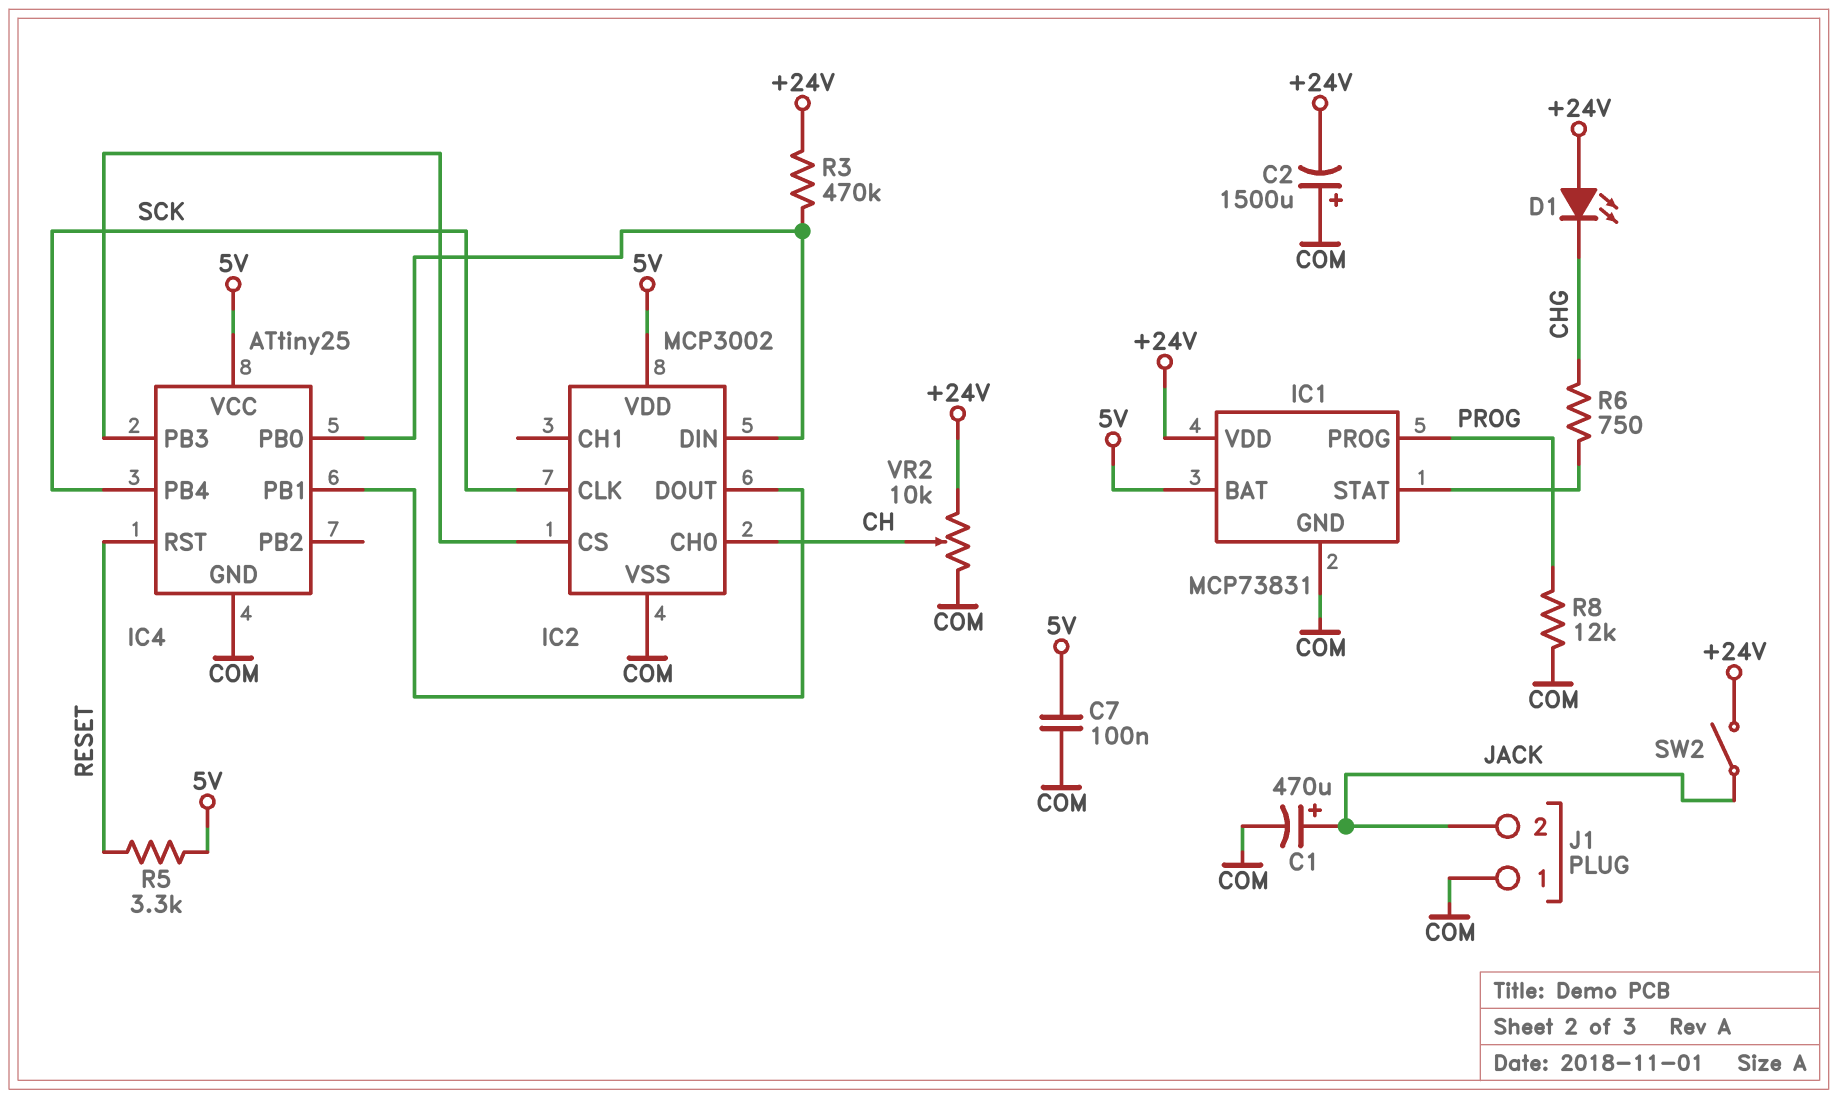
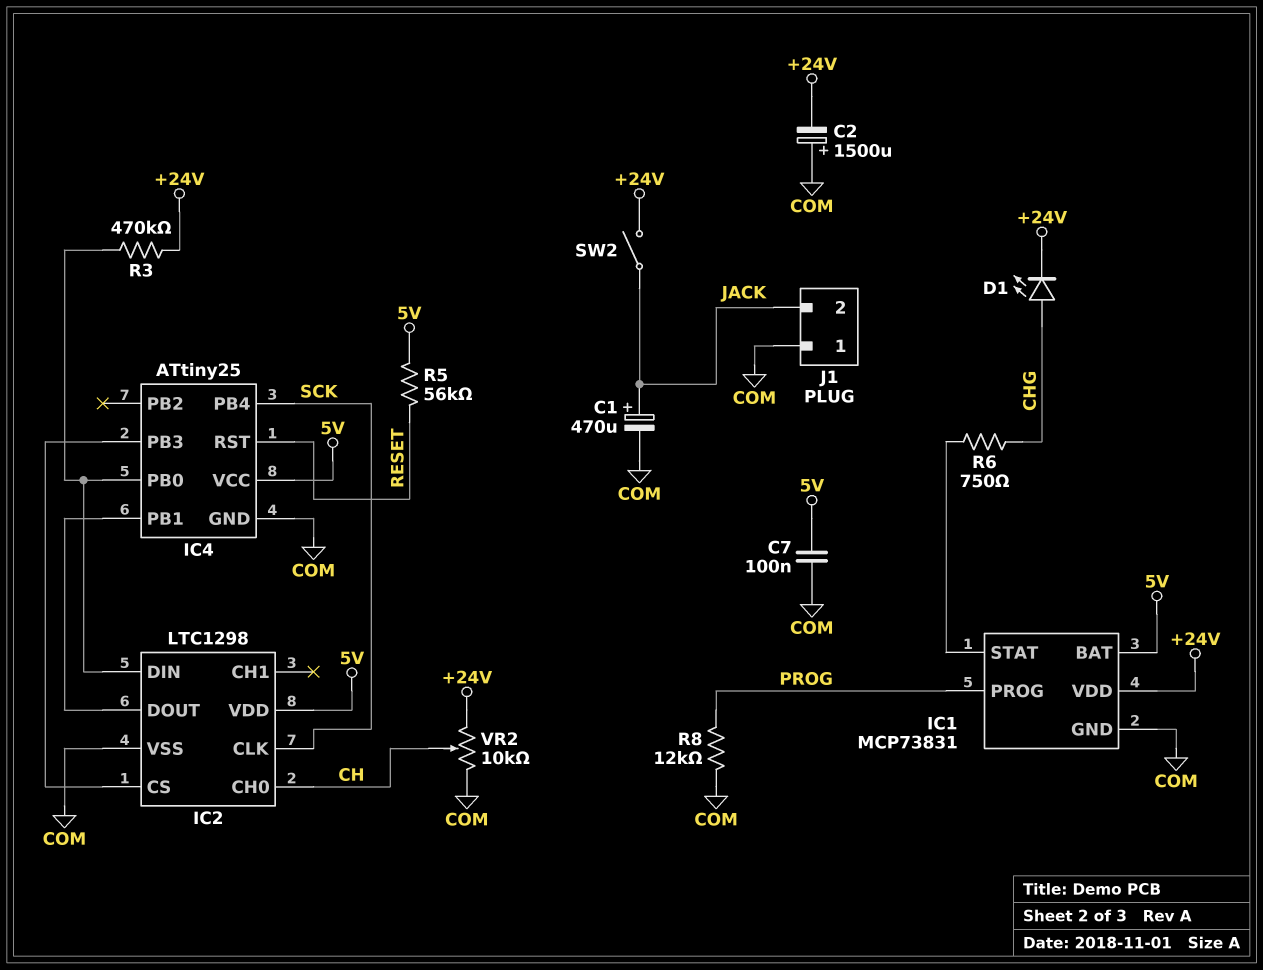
D1: LED (A +24V, K CHG) -> LED (A CHG, K +24V)
IC2: MCP3002 -> LTC1298
R5: 3.3k (5V, RESET) -> 56k (5V, RESET)

